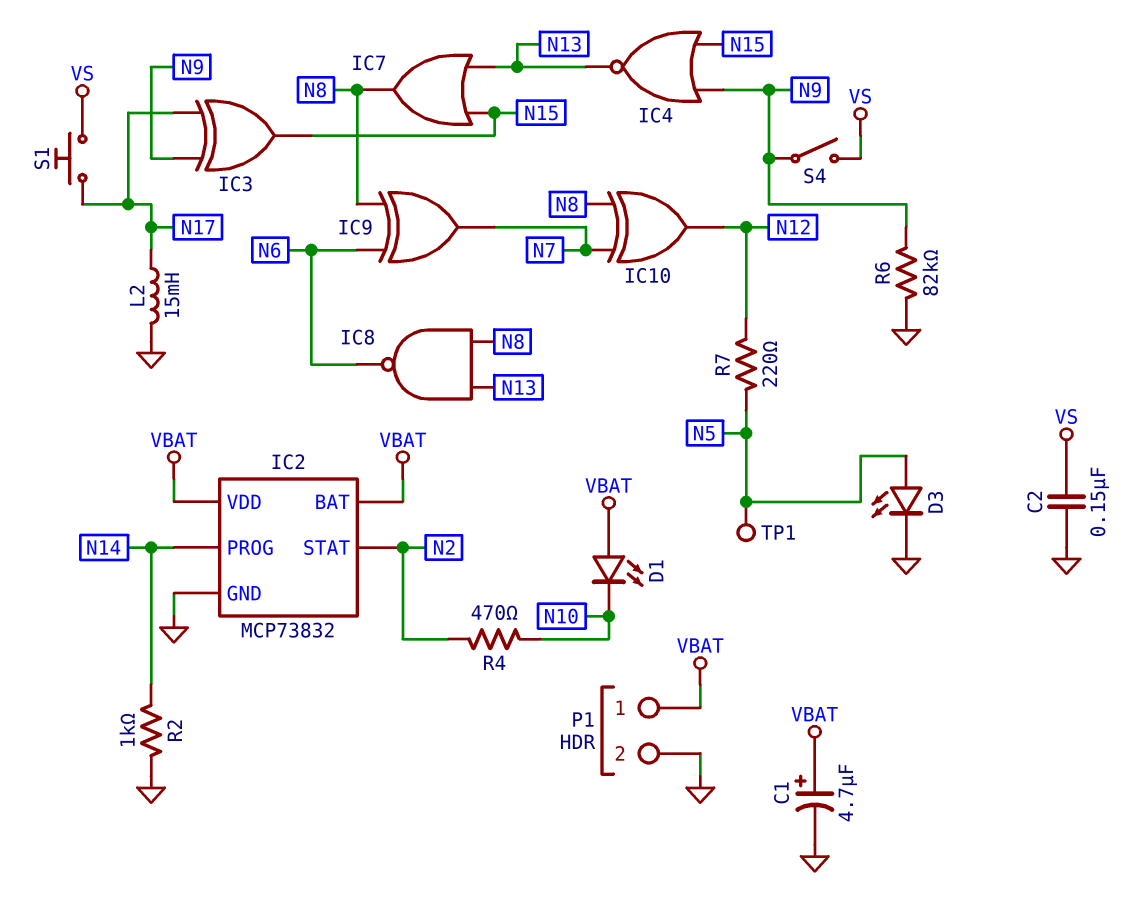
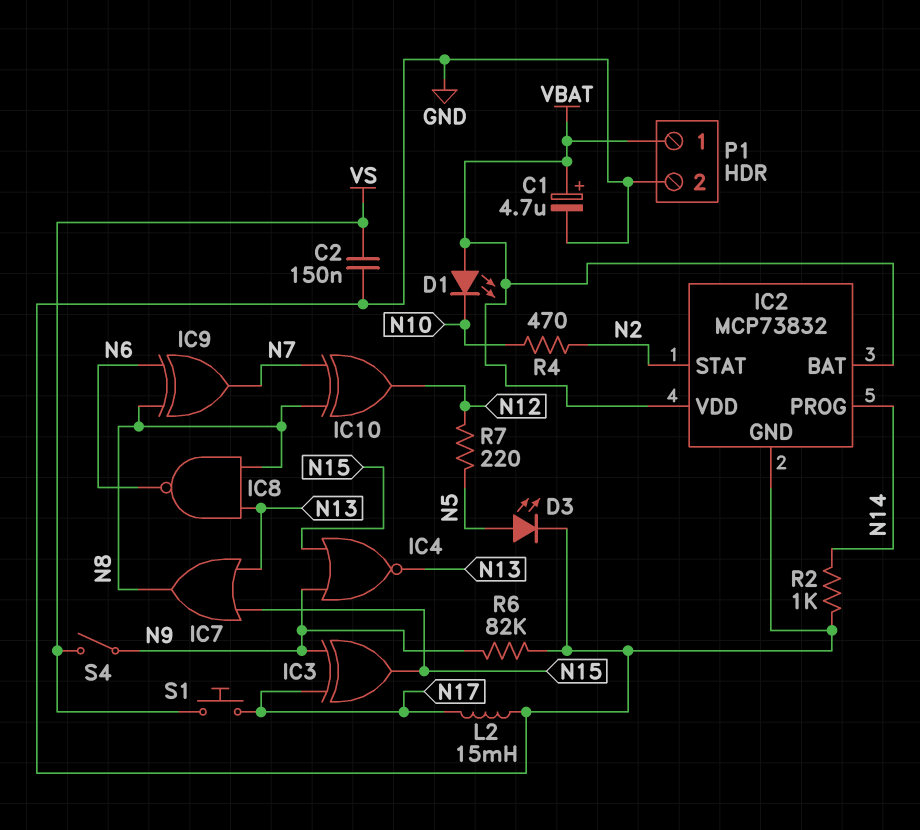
TP1: test point (N5) -> none

